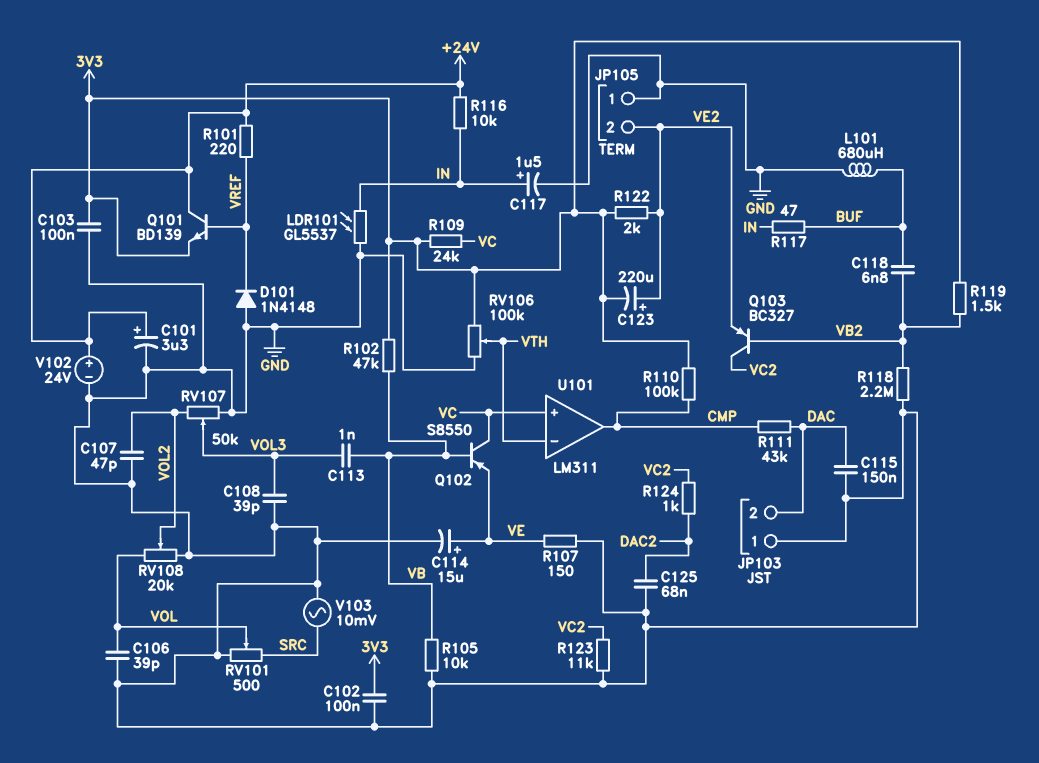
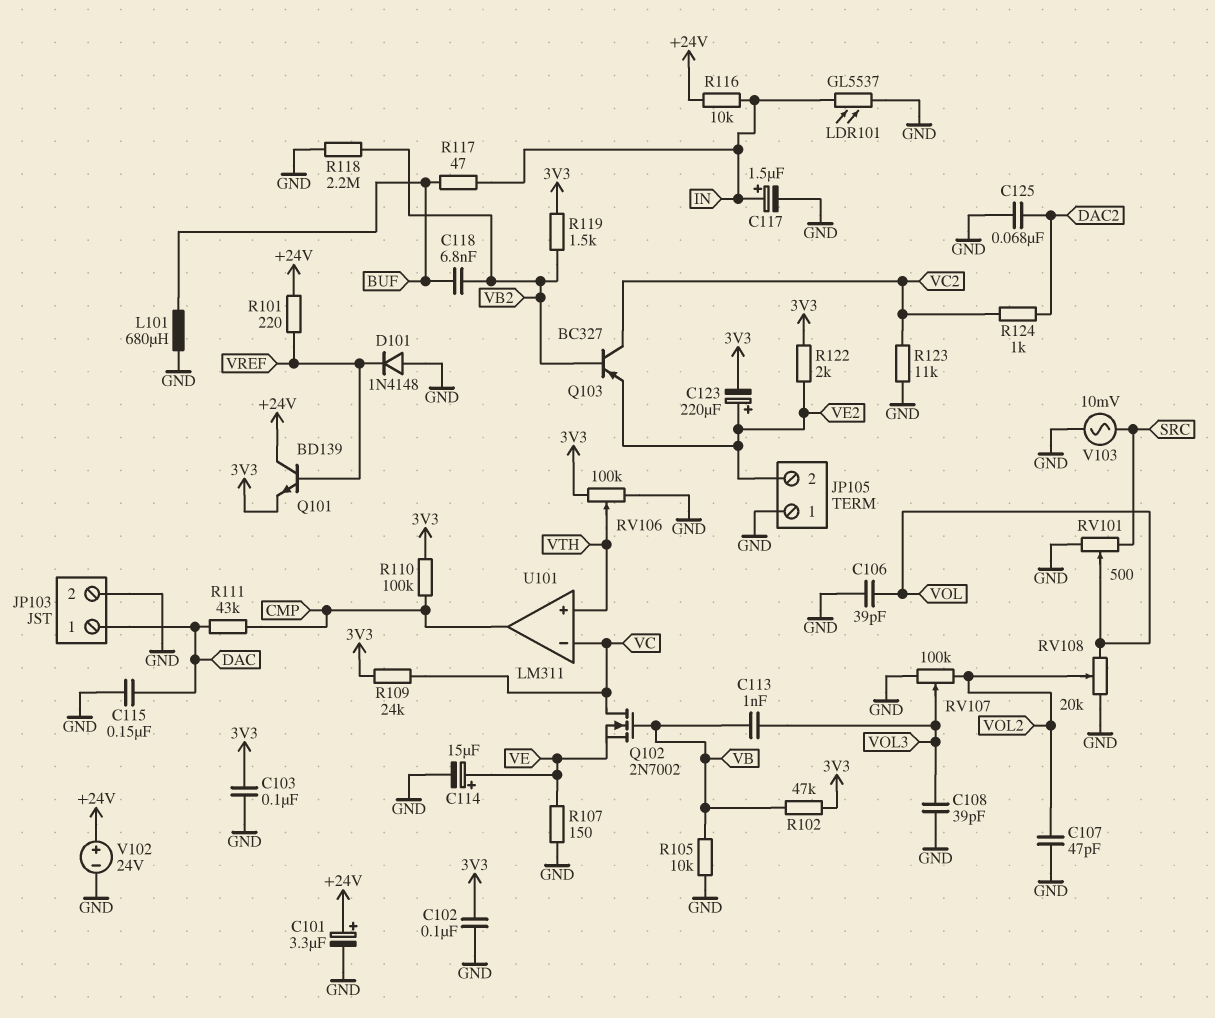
JP103 pin 1: GND -> DAC
JP103 pin 2: DAC -> GND
Q102: PNP S8550 (B VB, C VC, E VE) -> NMOS 2N7002 (G VB, D VC, S VE)
RV107: 50k (GND, VOL2, wiper VOL3) -> 100k (GND, VOL2, wiper VOL3)
U101 pin in+: VC -> VTH
U101 pin in-: VTH -> VC

